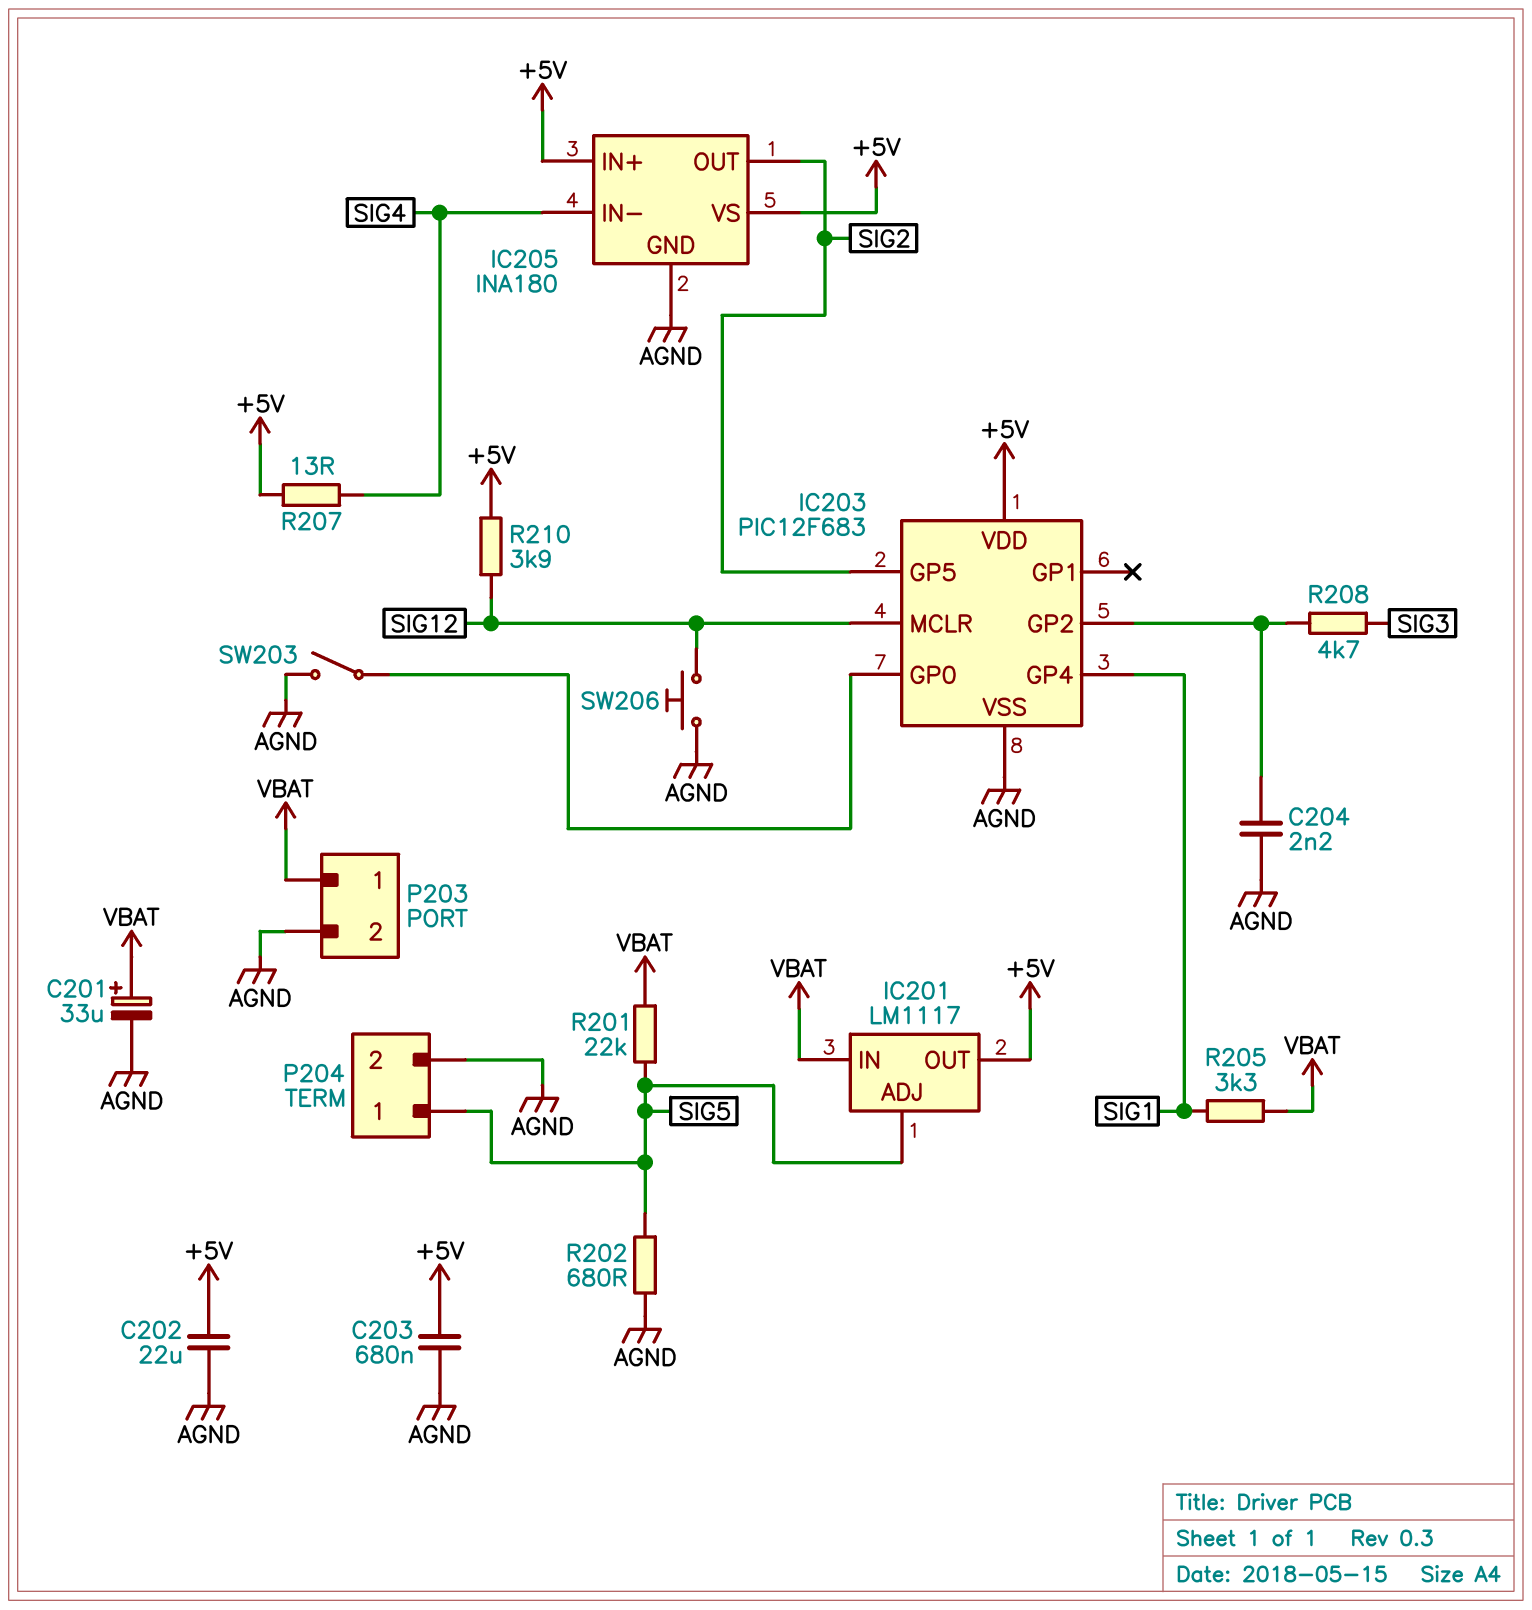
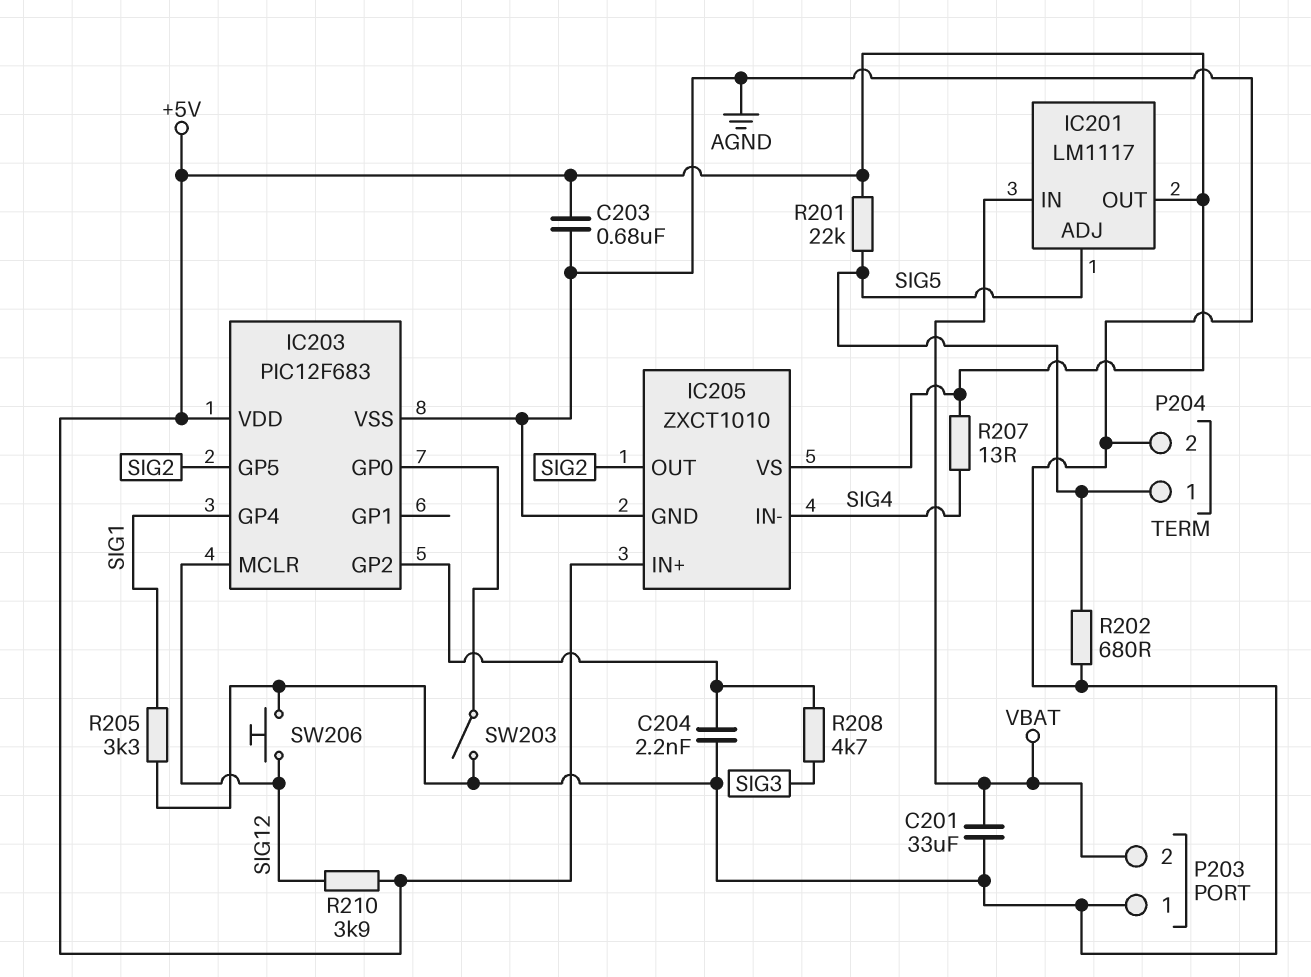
C201: 33uF (plus VBAT, minus AGND) -> 33uF (AGND, VBAT)
C202: 22uF (+5V, AGND) -> none
IC205: INA180 -> ZXCT1010
P203 pin 1: VBAT -> AGND
P203 pin 2: AGND -> VBAT
R201: 22k (SIG5, VBAT) -> 22k (+5V, SIG5)
R205: 3.3k (SIG1, VBAT) -> 3.3k (AGND, SIG1)

